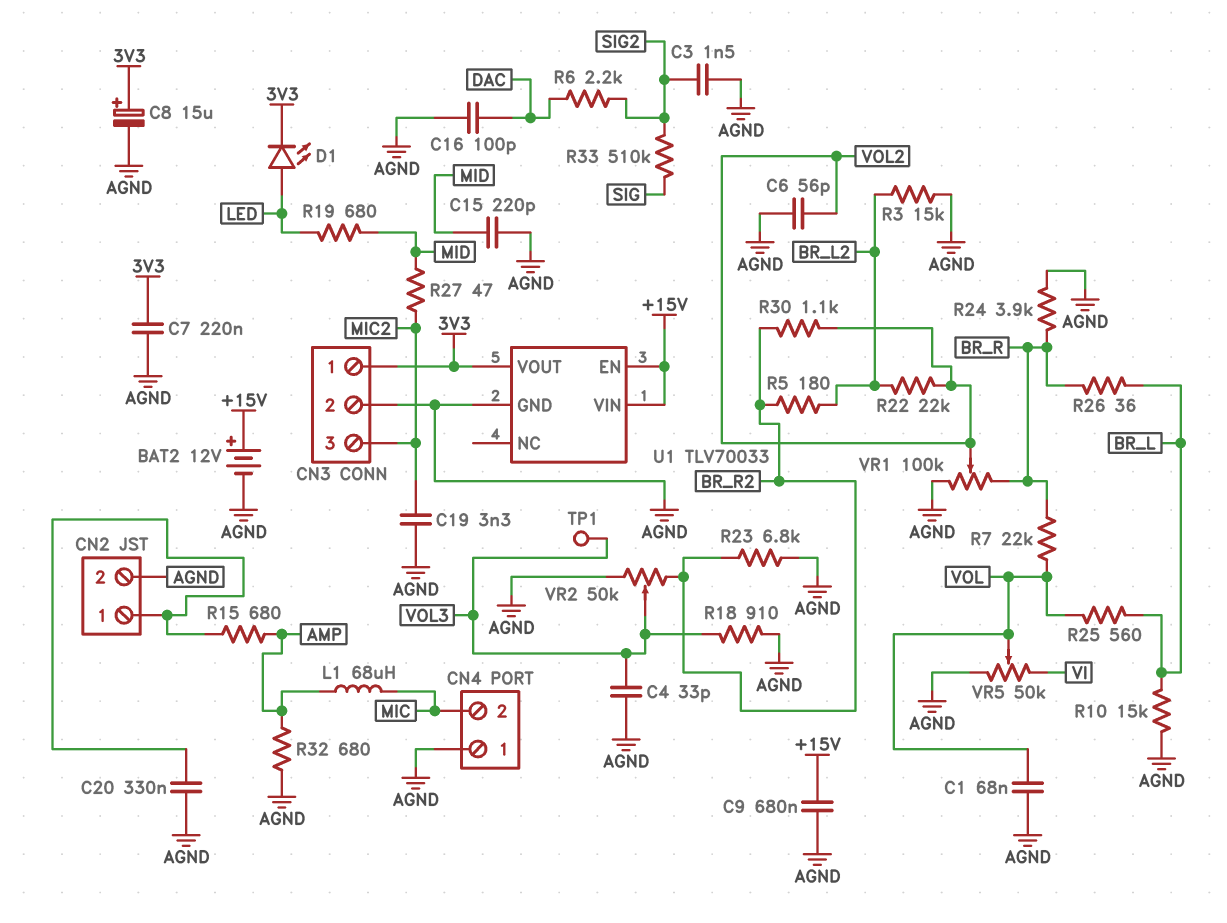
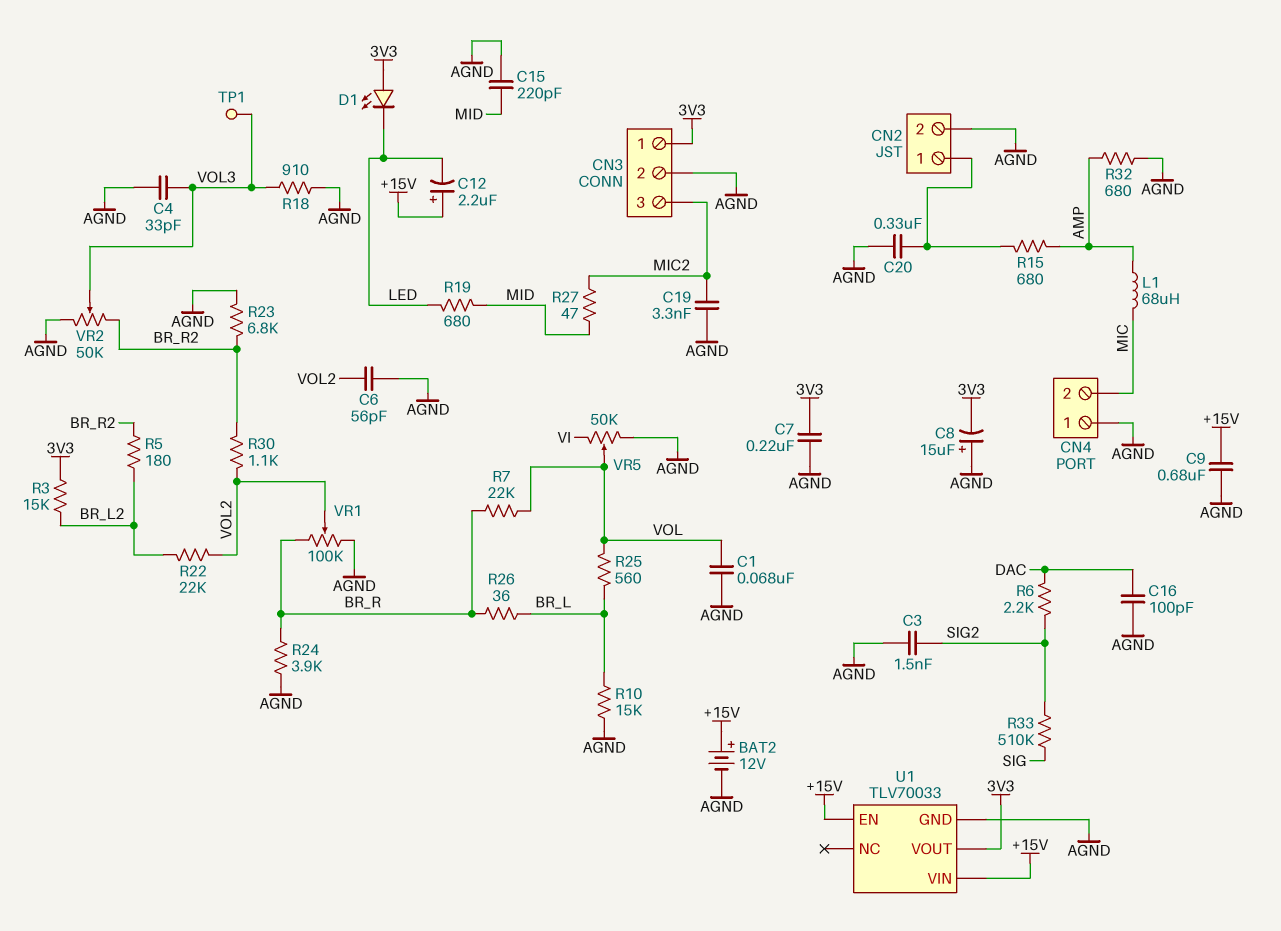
C8: 15uF (plus 3V3, minus AGND) -> 15uF (plus AGND, minus 3V3)
C12: none -> 2.2uF (plus +15V, minus LED)
D1: LED (A LED, K 3V3) -> LED (A 3V3, K LED)
R3: 15k (AGND, BR_L2) -> 15k (3V3, BR_L2)

